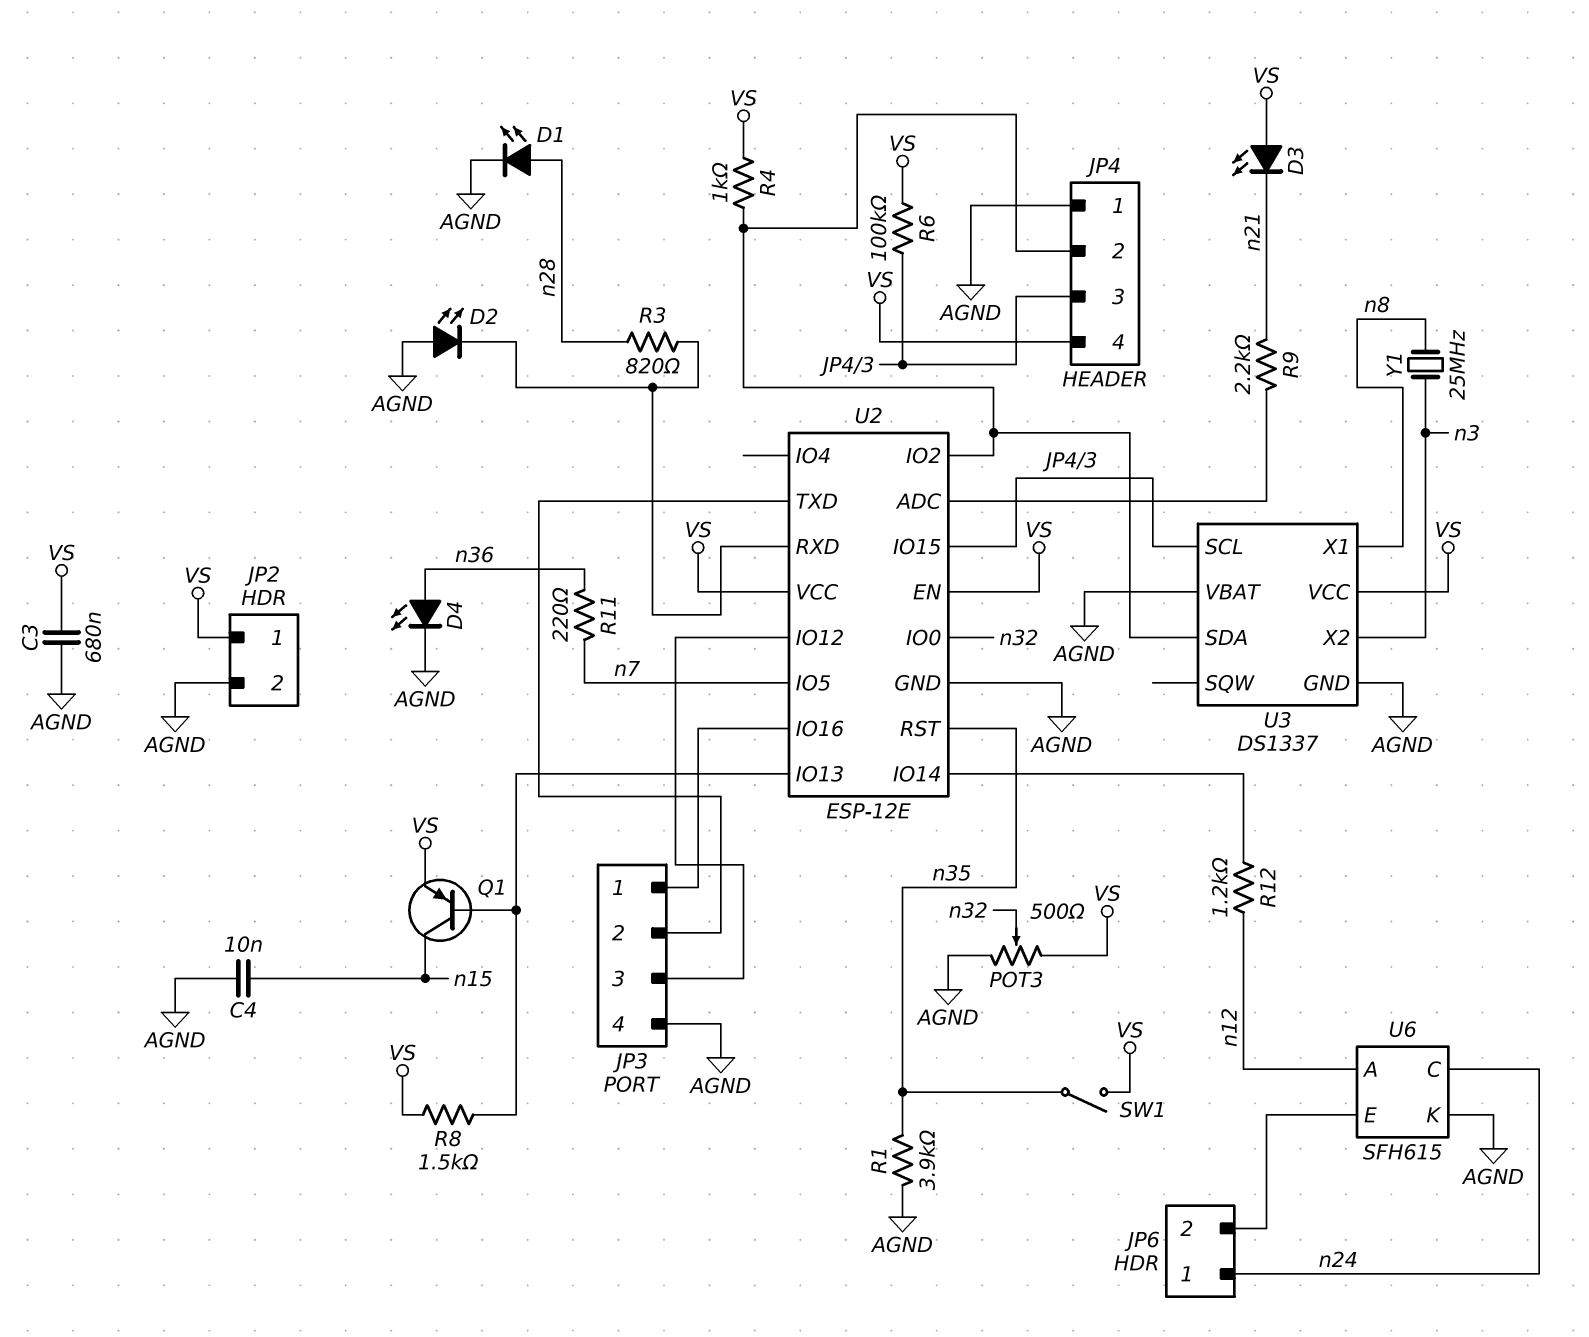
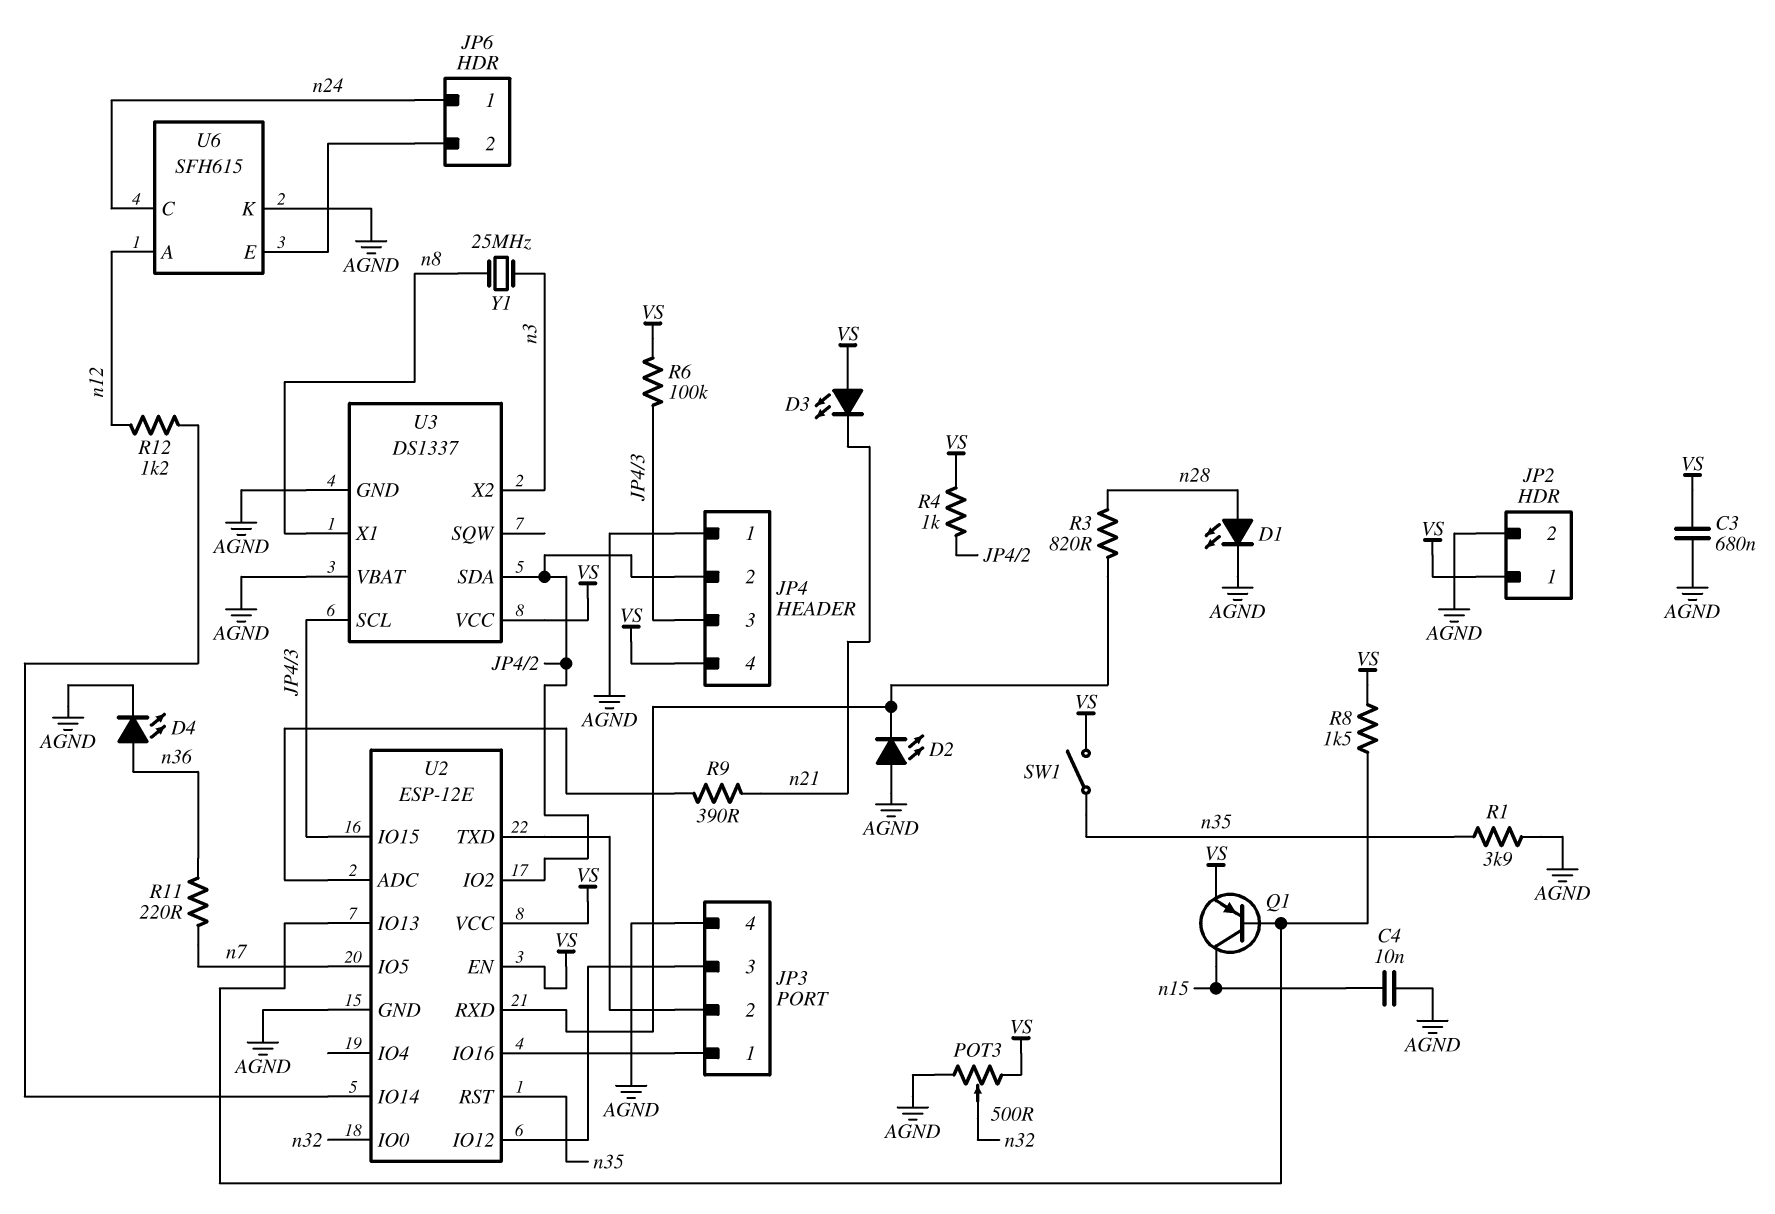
R9: 2.2k (U2/ADC, n21) -> 390 (U2/ADC, n21)

